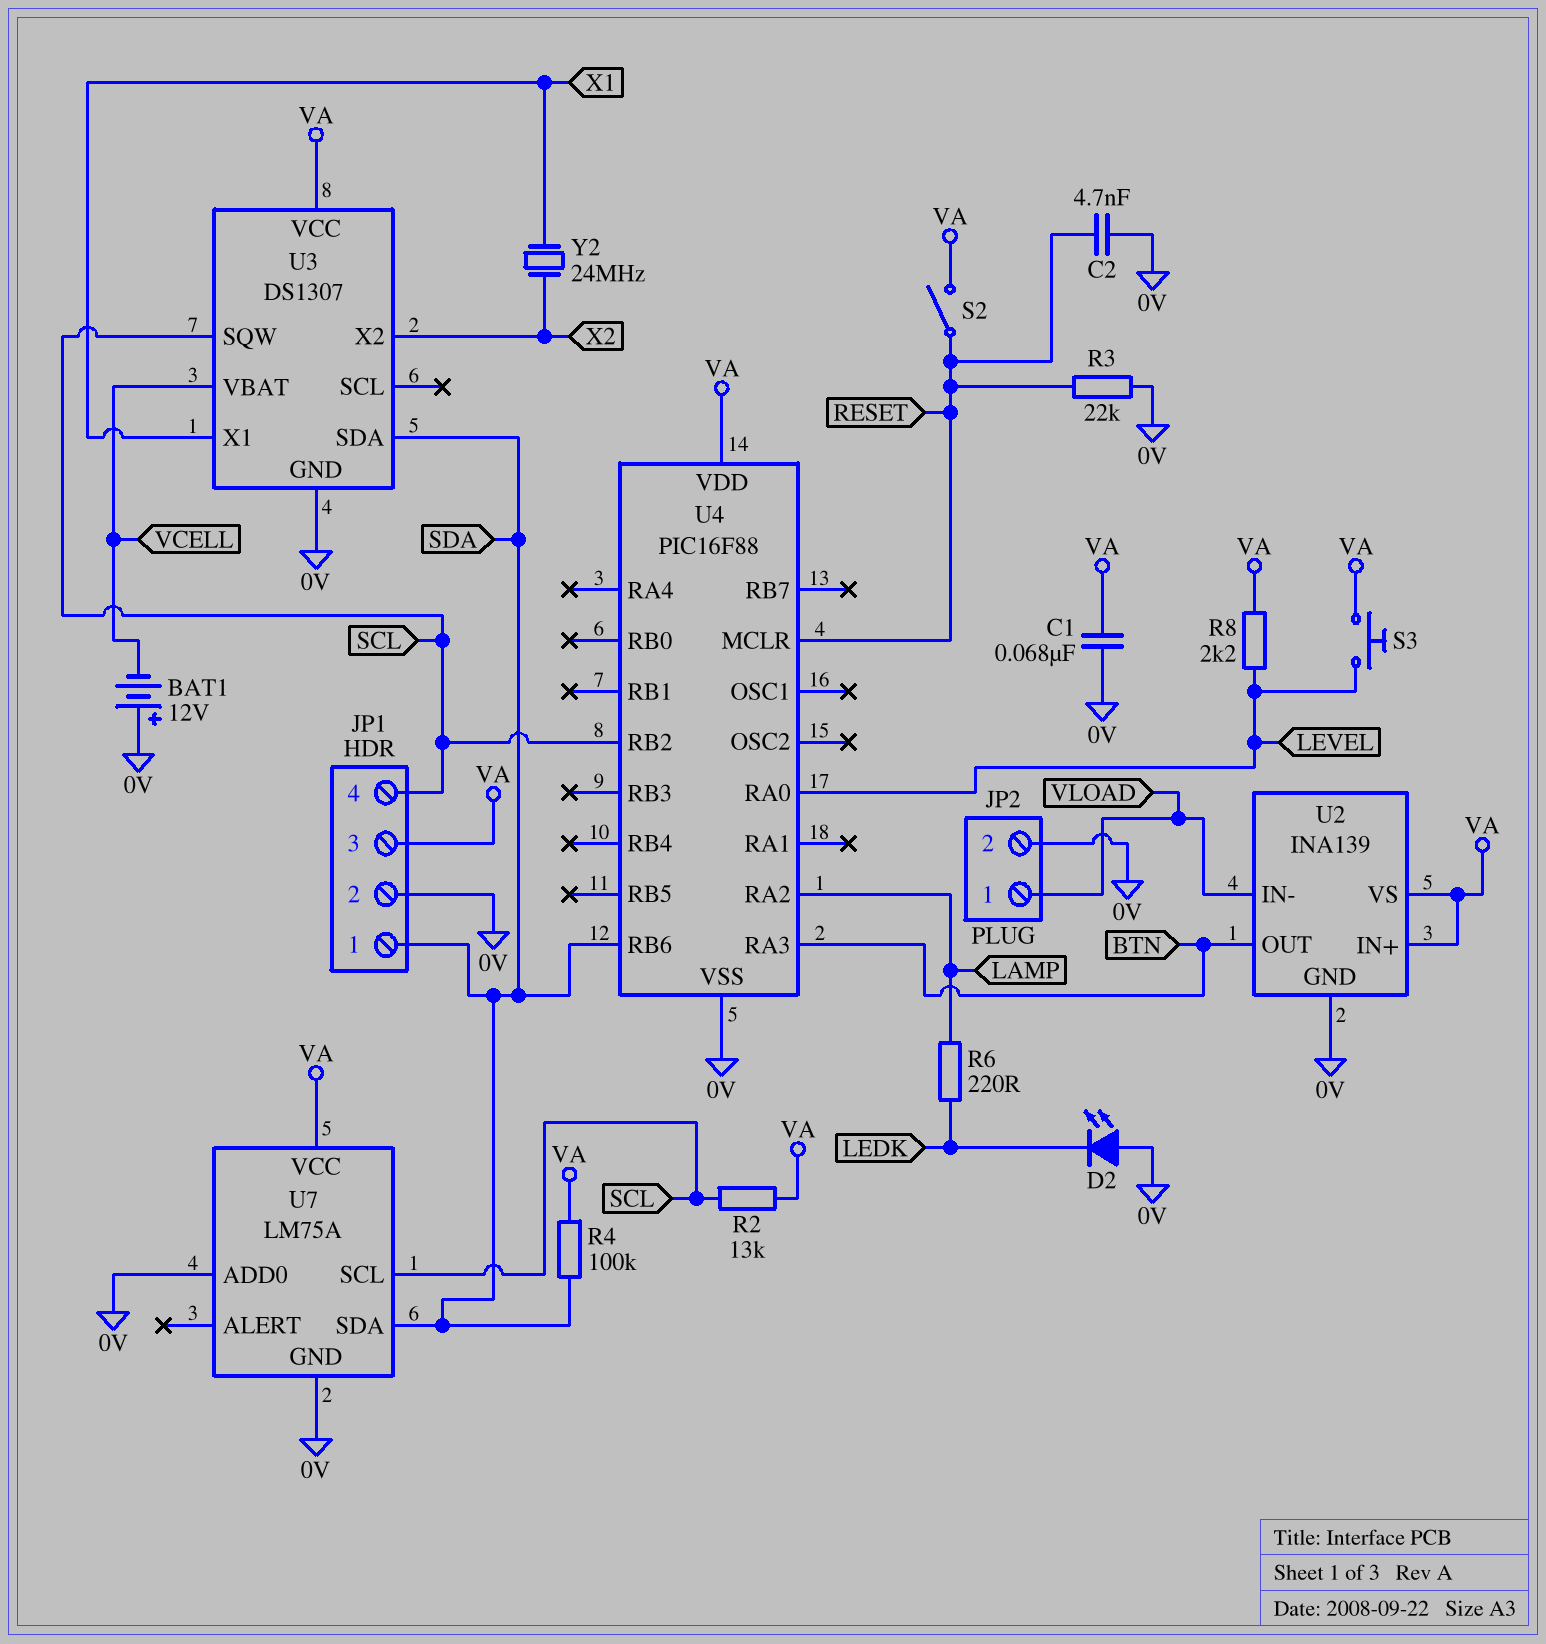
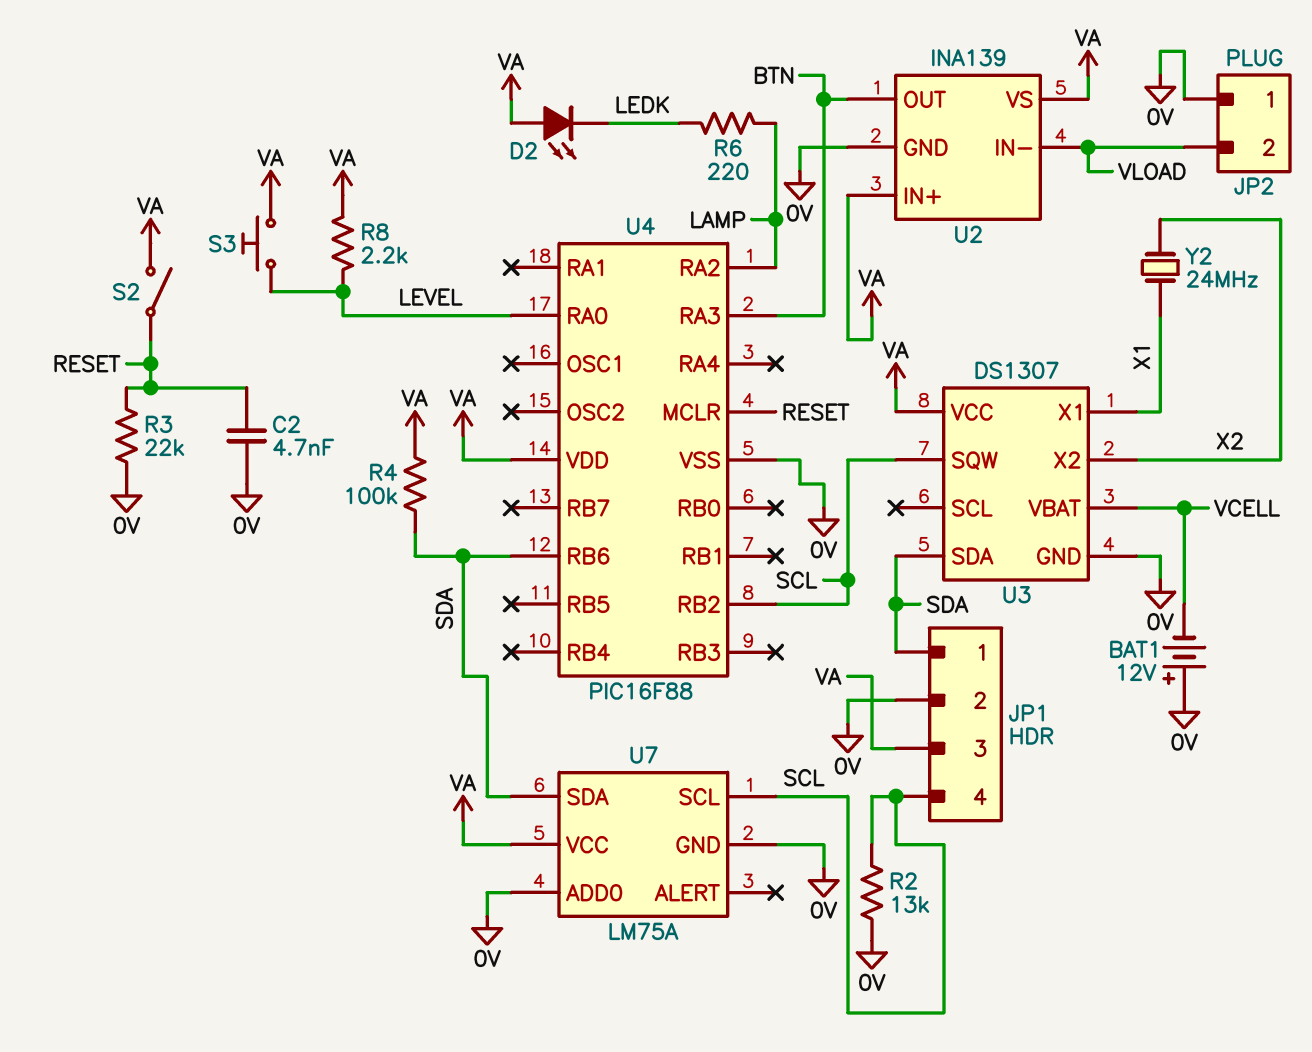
C1: 68nF (0V, VA) -> none
D2: LED (A 0V, K LEDK) -> LED (A VA, K LEDK)
JP2 pin 1: VLOAD -> 0V
JP2 pin 2: 0V -> VLOAD
R2: 13k (SCL, VA) -> 13k (0V, SCL)

